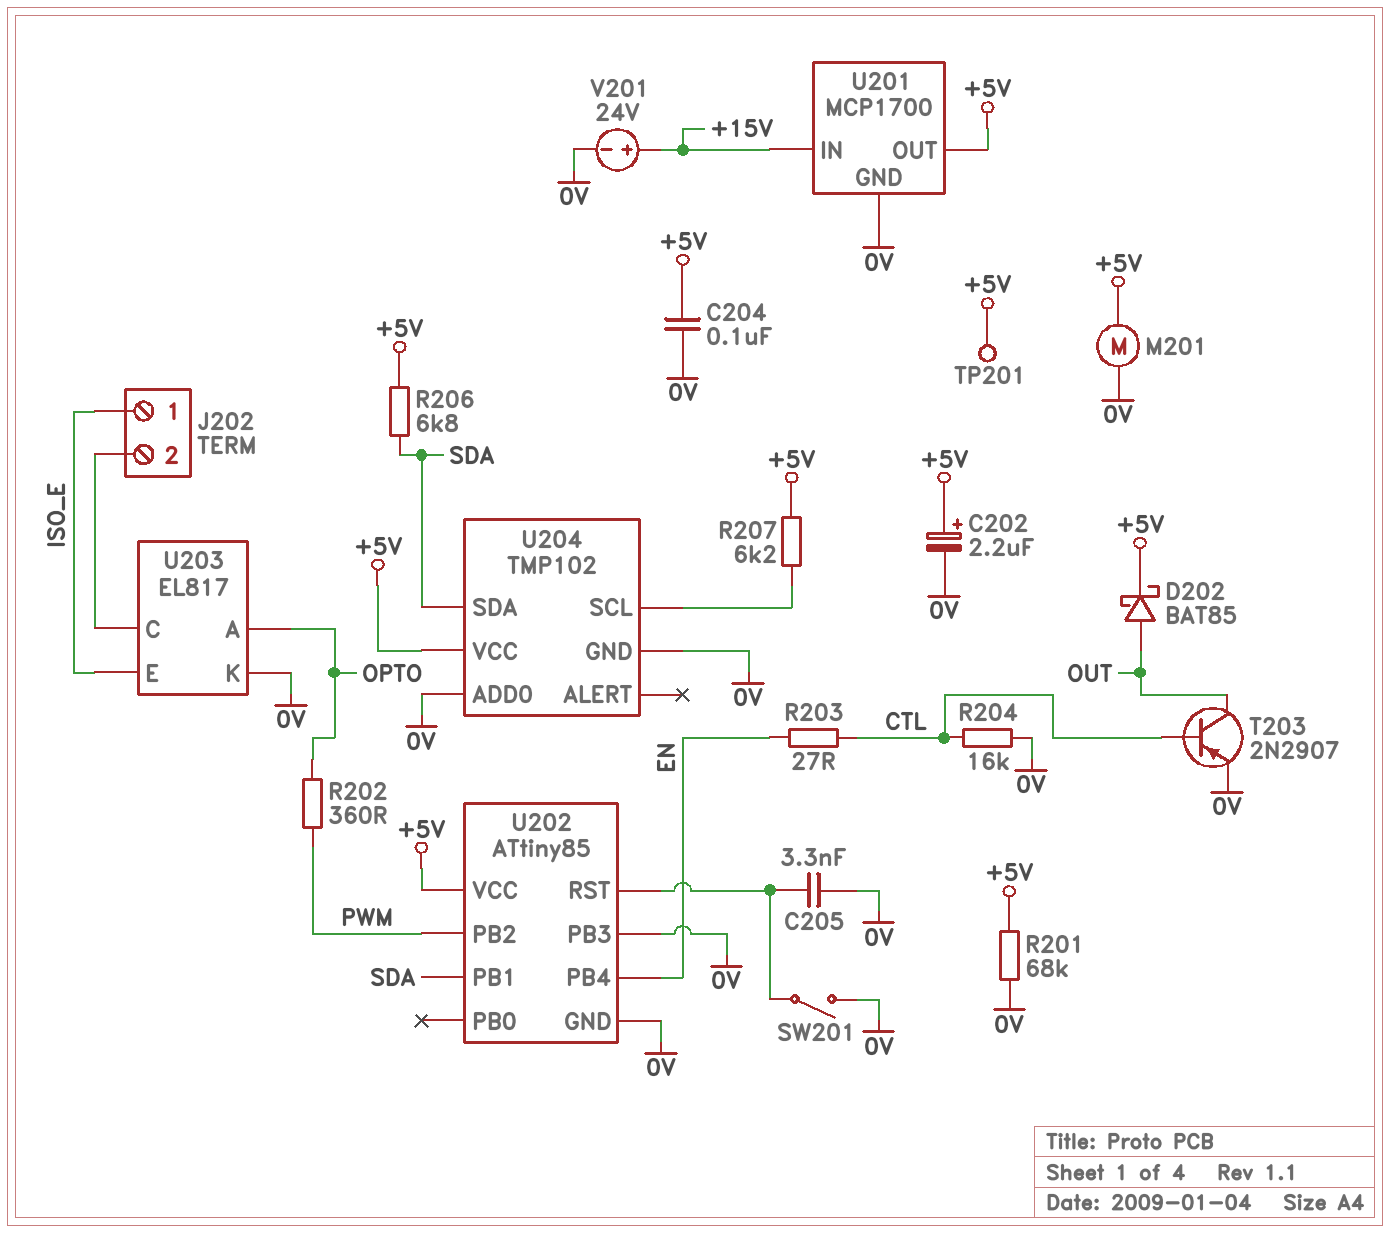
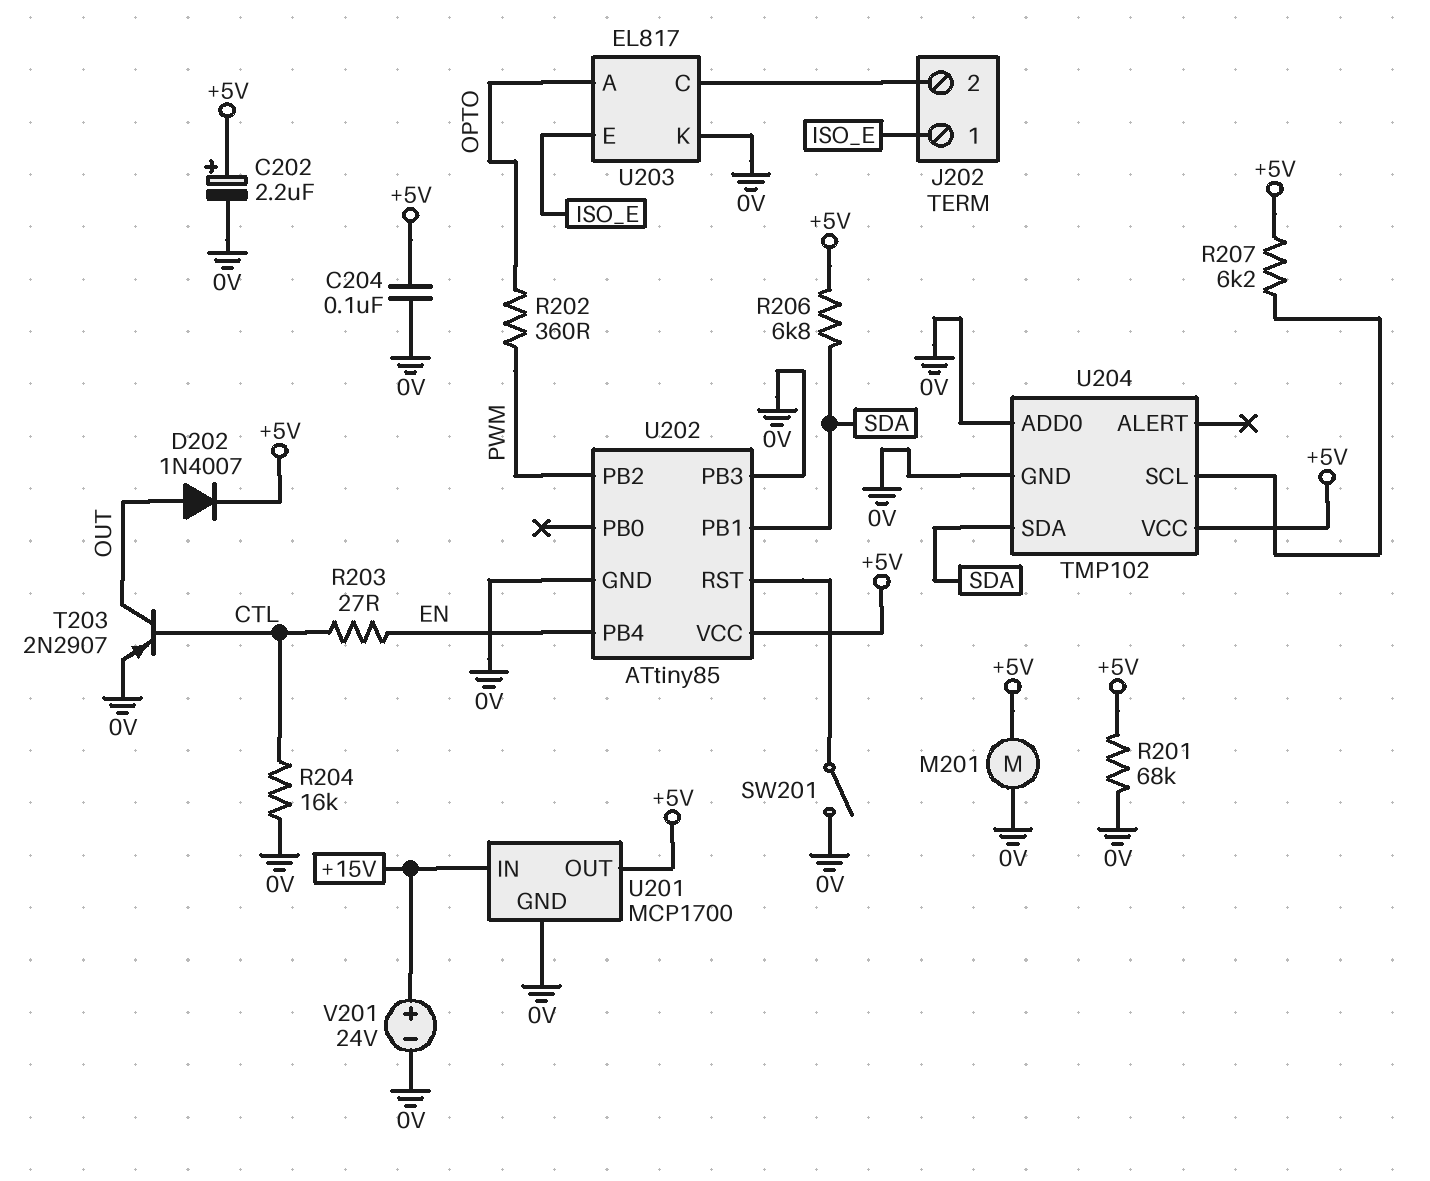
C205: 3.3nF (0V, U202/RST) -> none
D202: schottky BAT85 (A OUT, K +5V) -> diode 1N4007 (A OUT, K +5V)
TP201: test point (+5V) -> none

